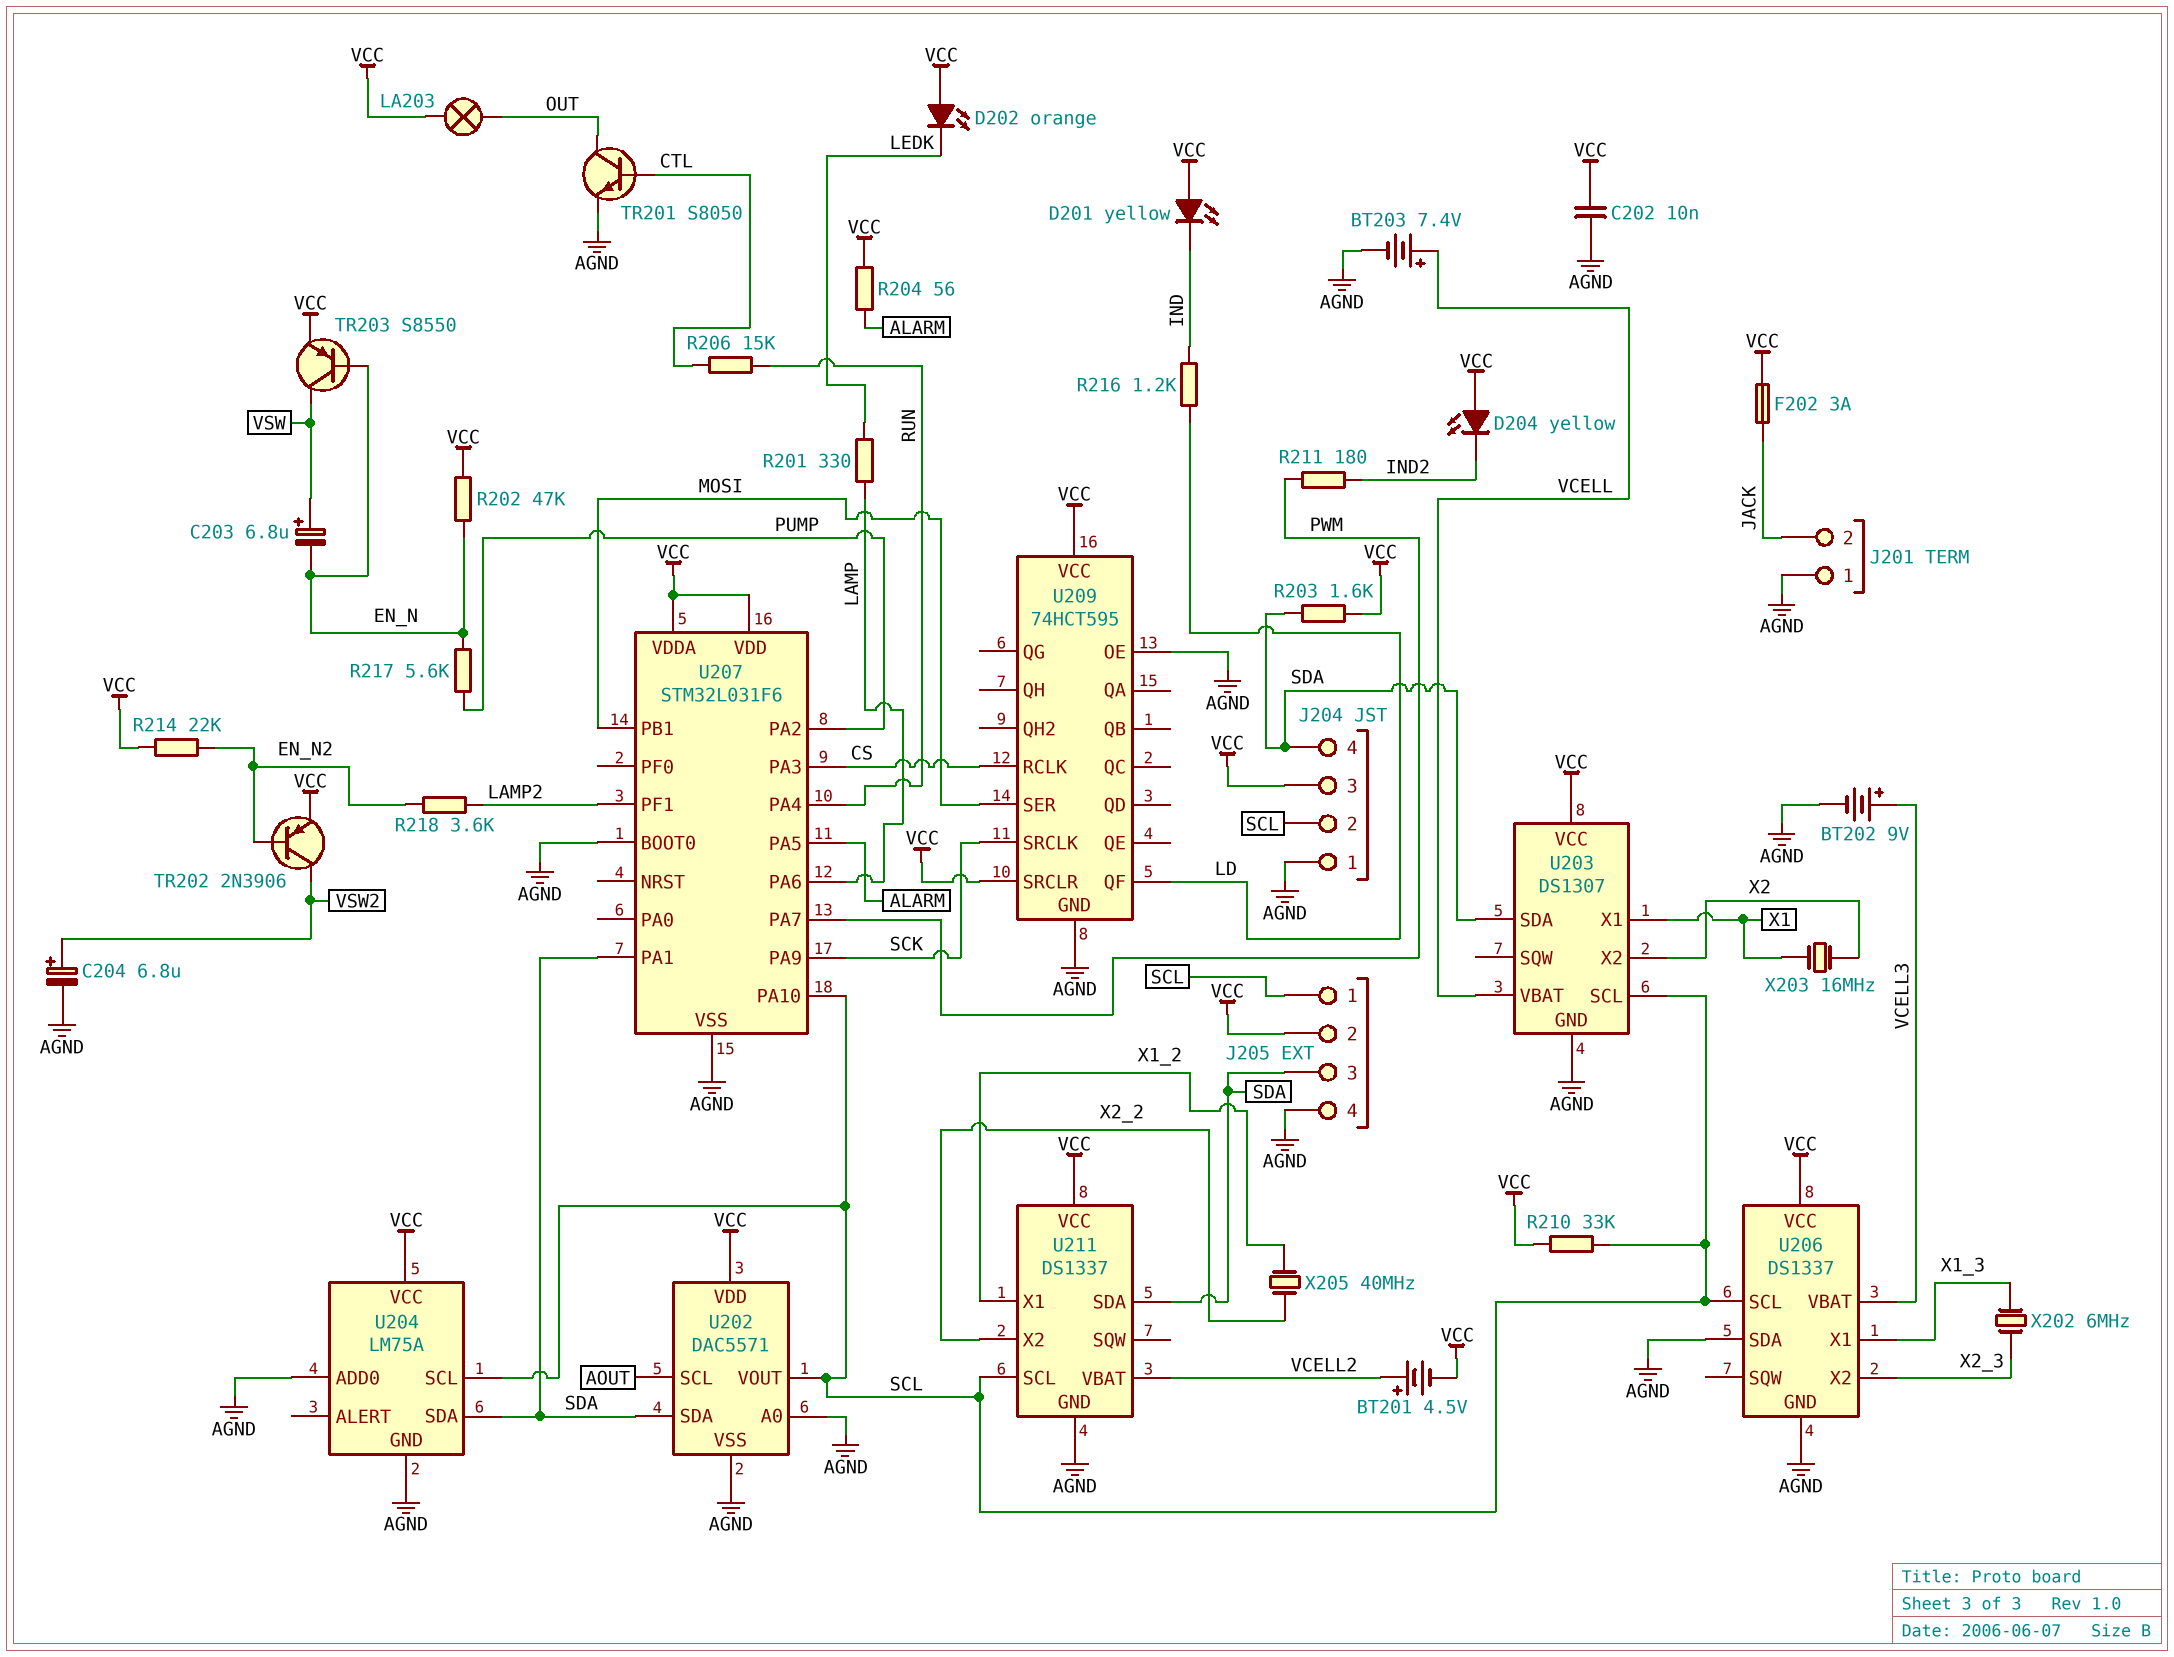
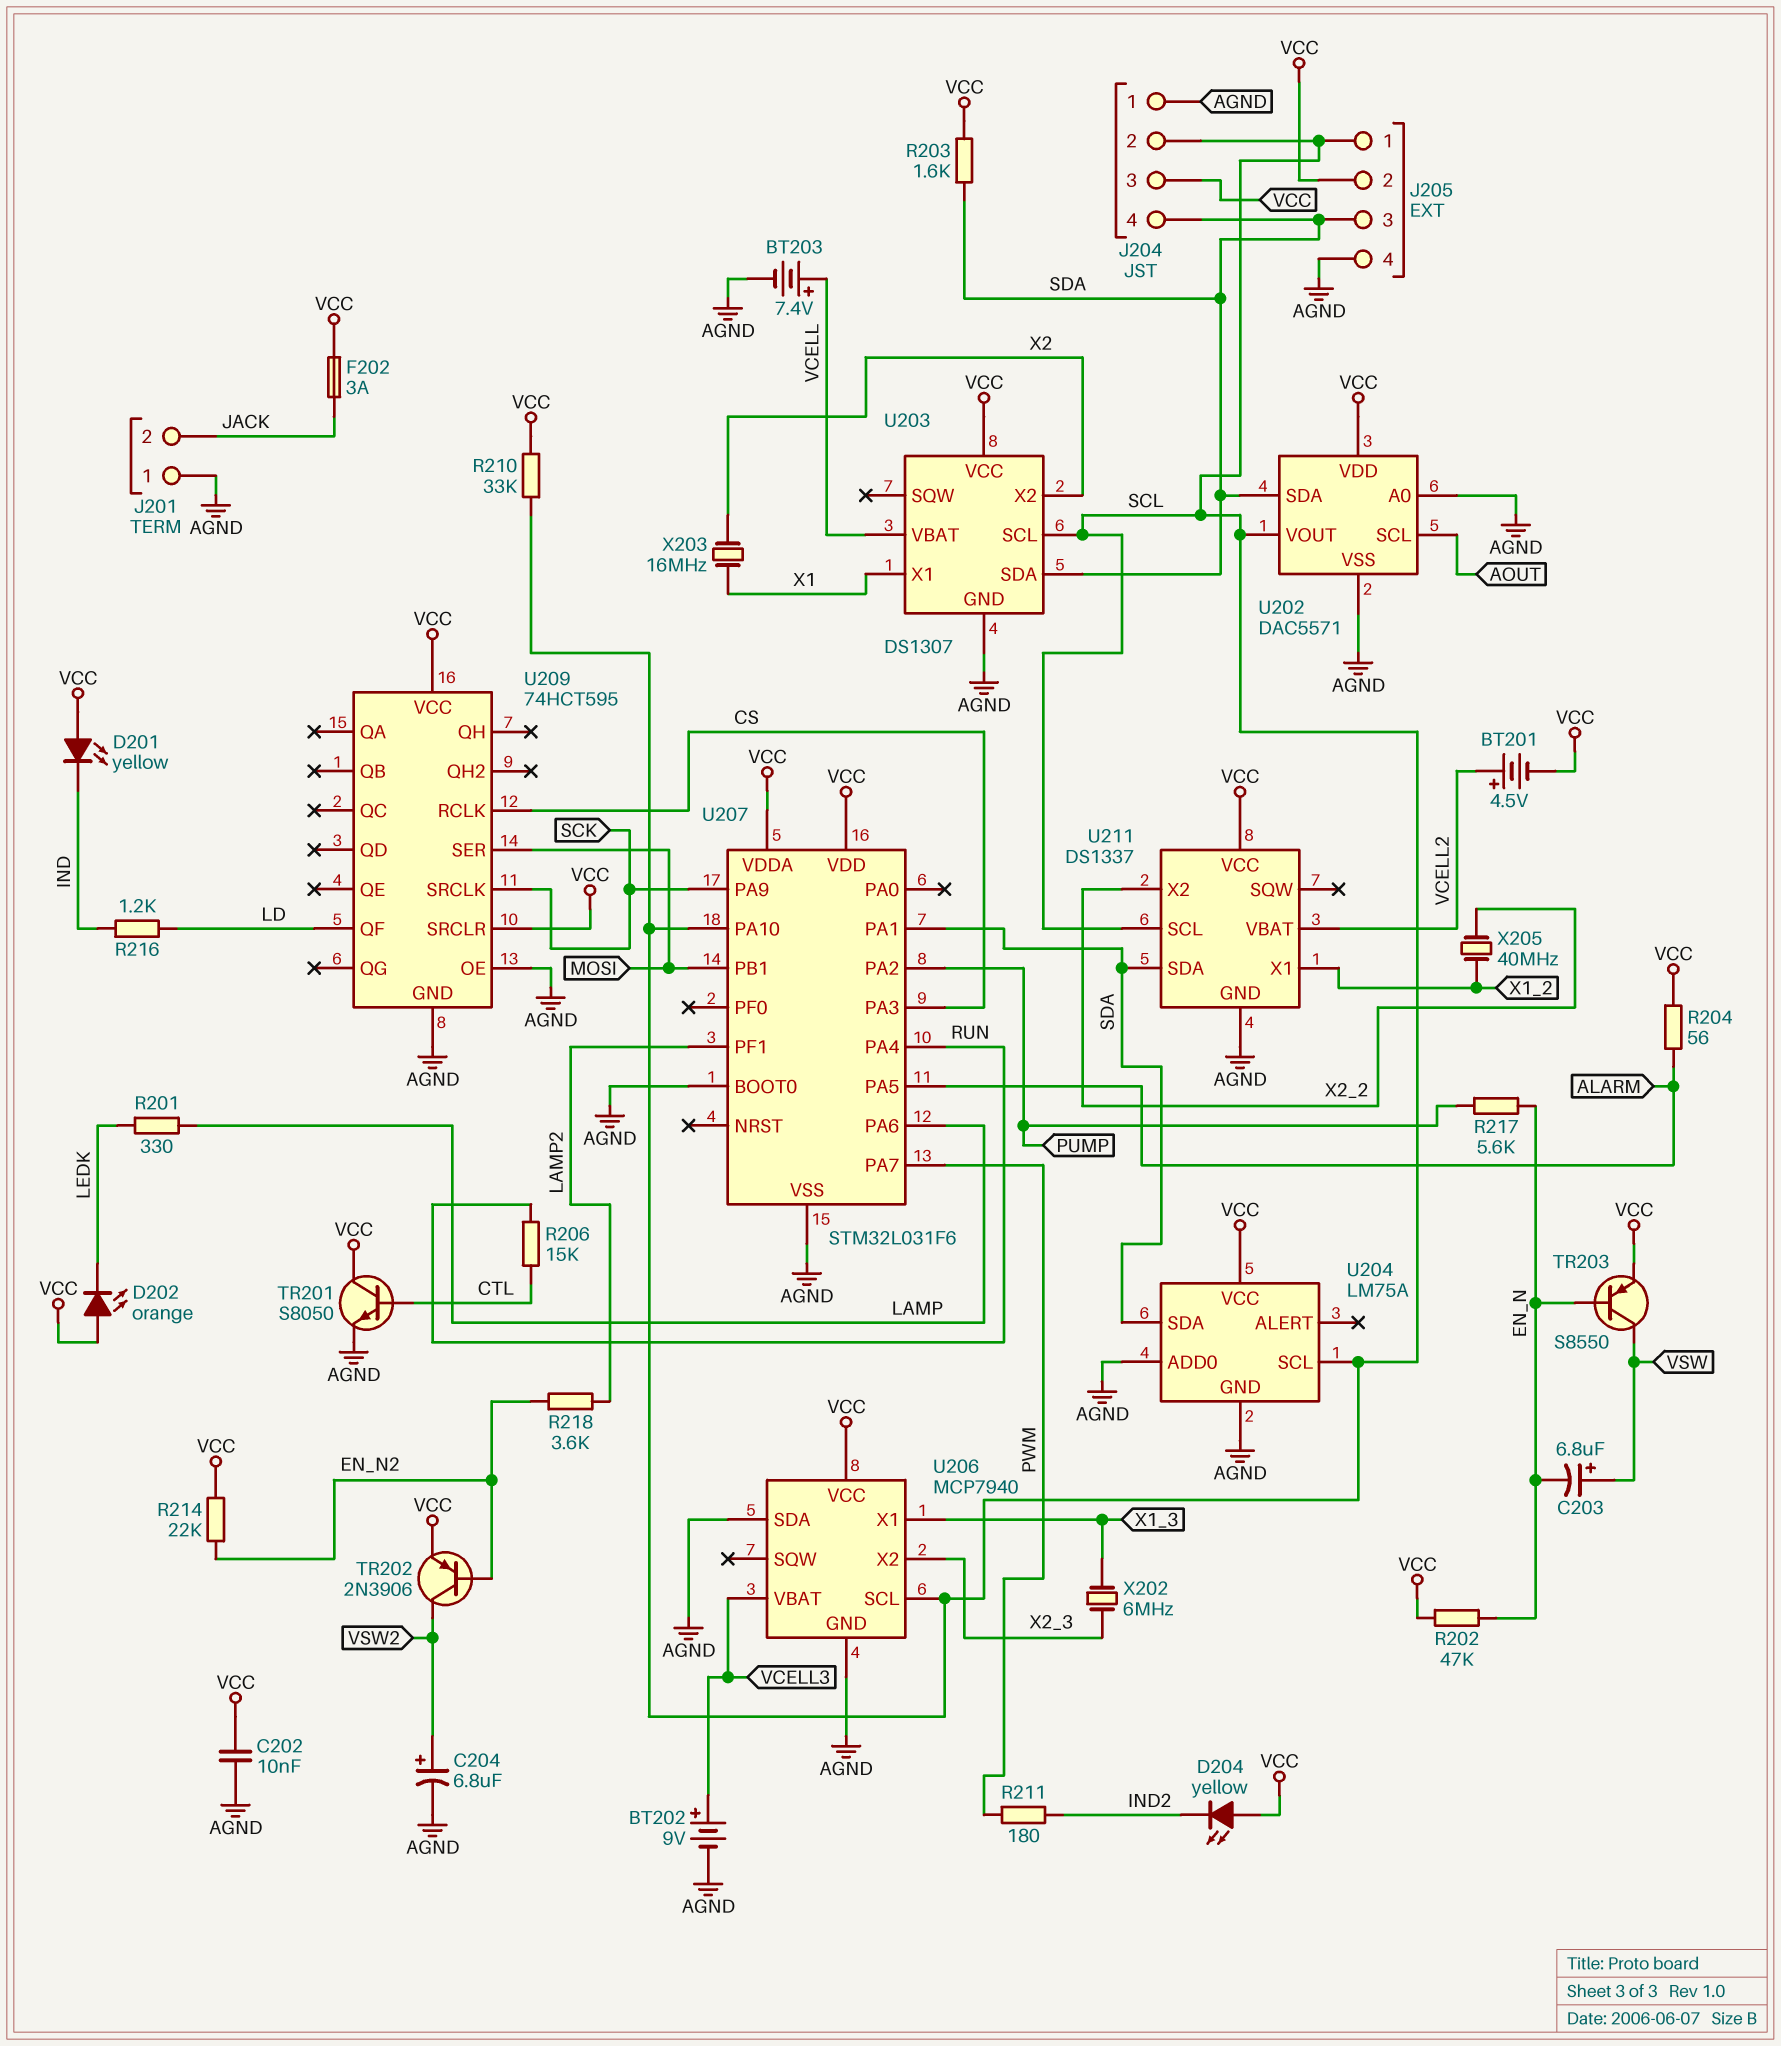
LA203: lamp (OUT, VCC) -> none
TR201: NPN S8050 (B CTL, C OUT, E AGND) -> NPN S8050 (B CTL, C VCC, E AGND)
U206: DS1337 -> MCP7940

